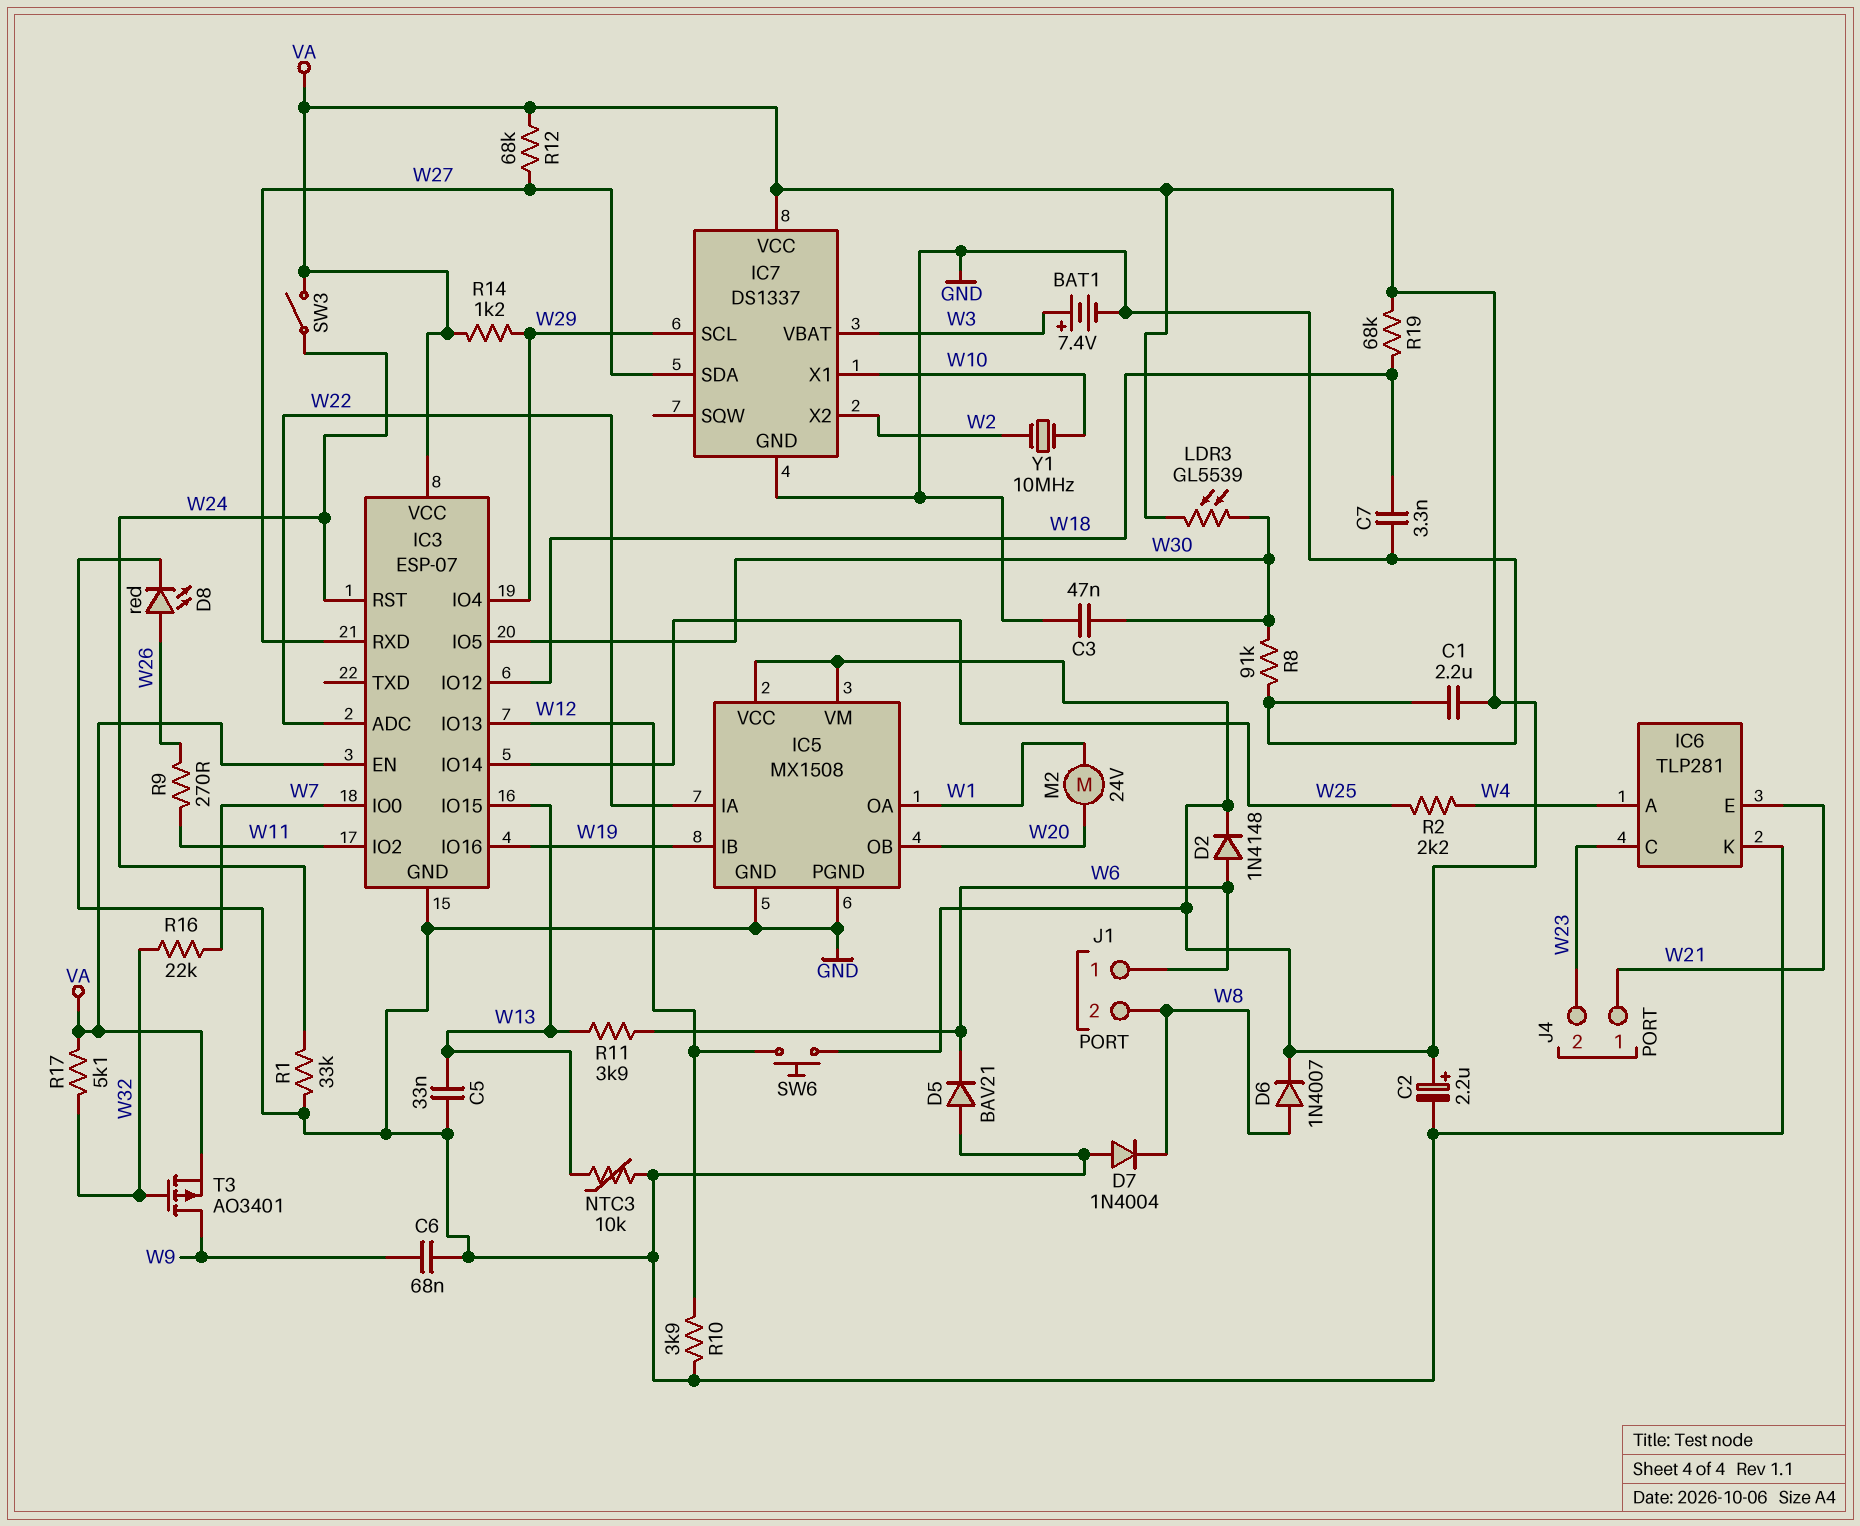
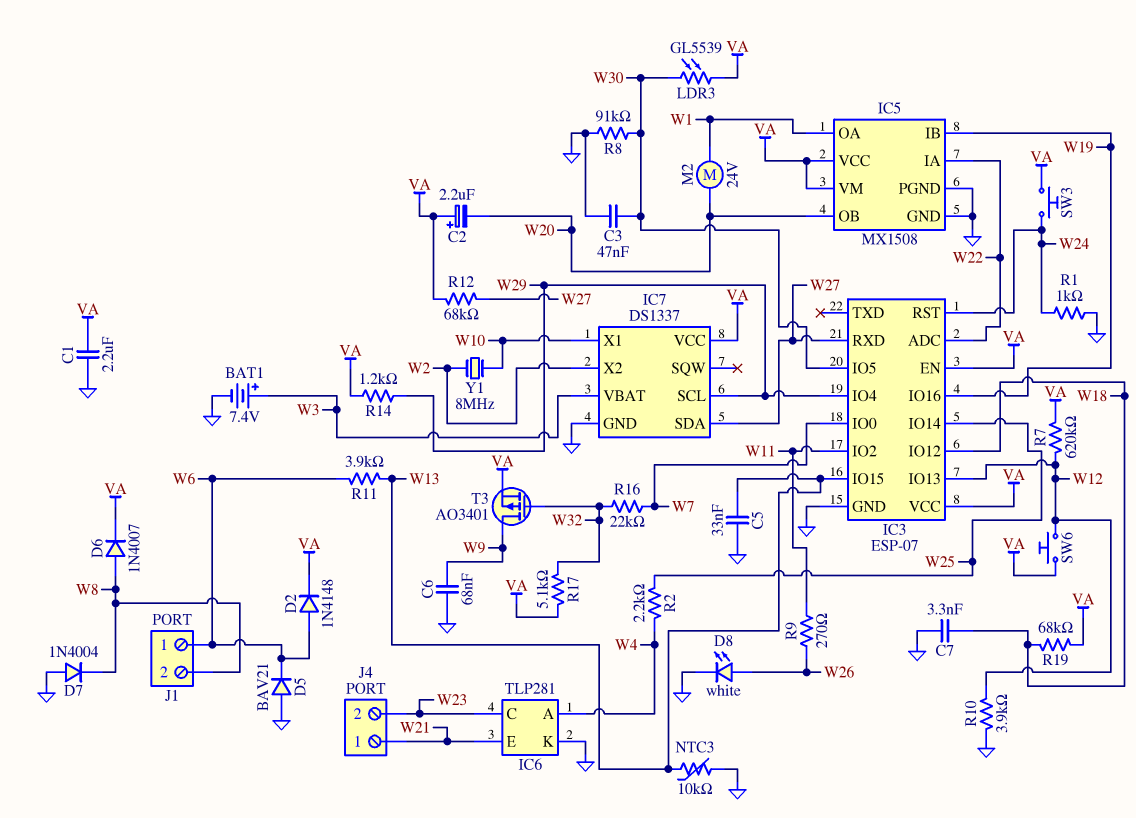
C2: 2.2uF (plus VA, minus GND) -> 2.2uF (plus VA, minus W20)
D8: LED red (A W26, K GND) -> LED white (A W26, K GND)
R1: 33k (GND, W24) -> 1k (GND, W24)
R7: none -> 620k (VA, W12)
SW3: switch (VA, W24) -> button (VA, W24)
Y1: 10MHz (W2, W10) -> 8MHz (W2, W10)

